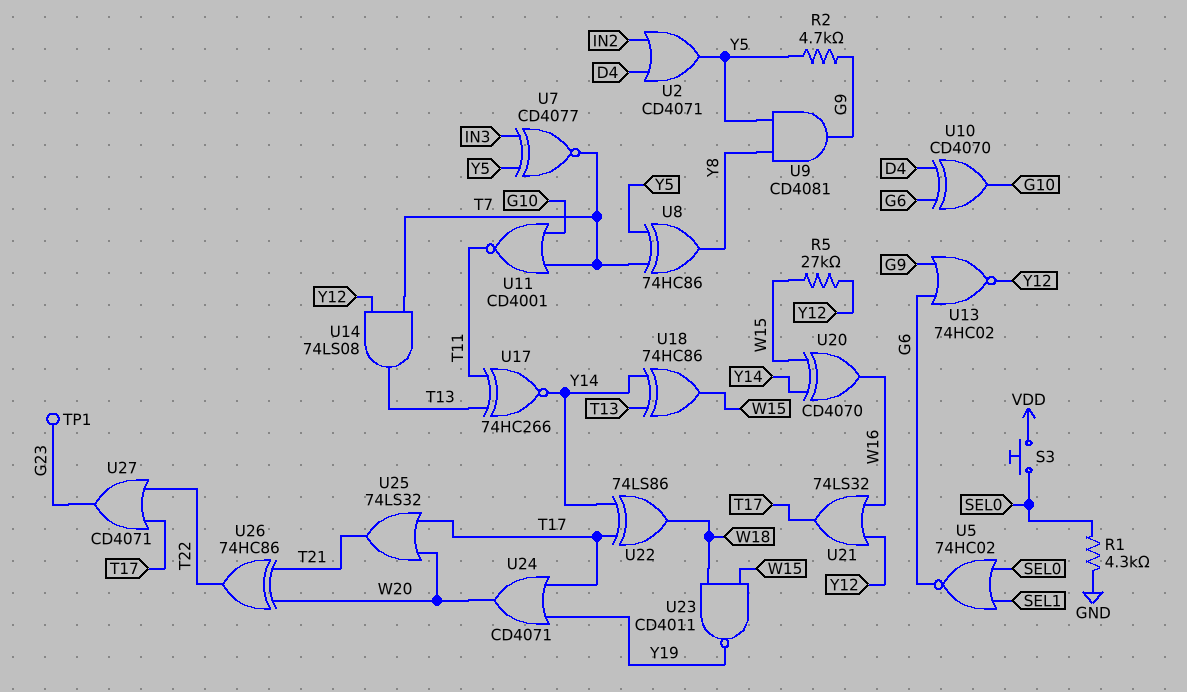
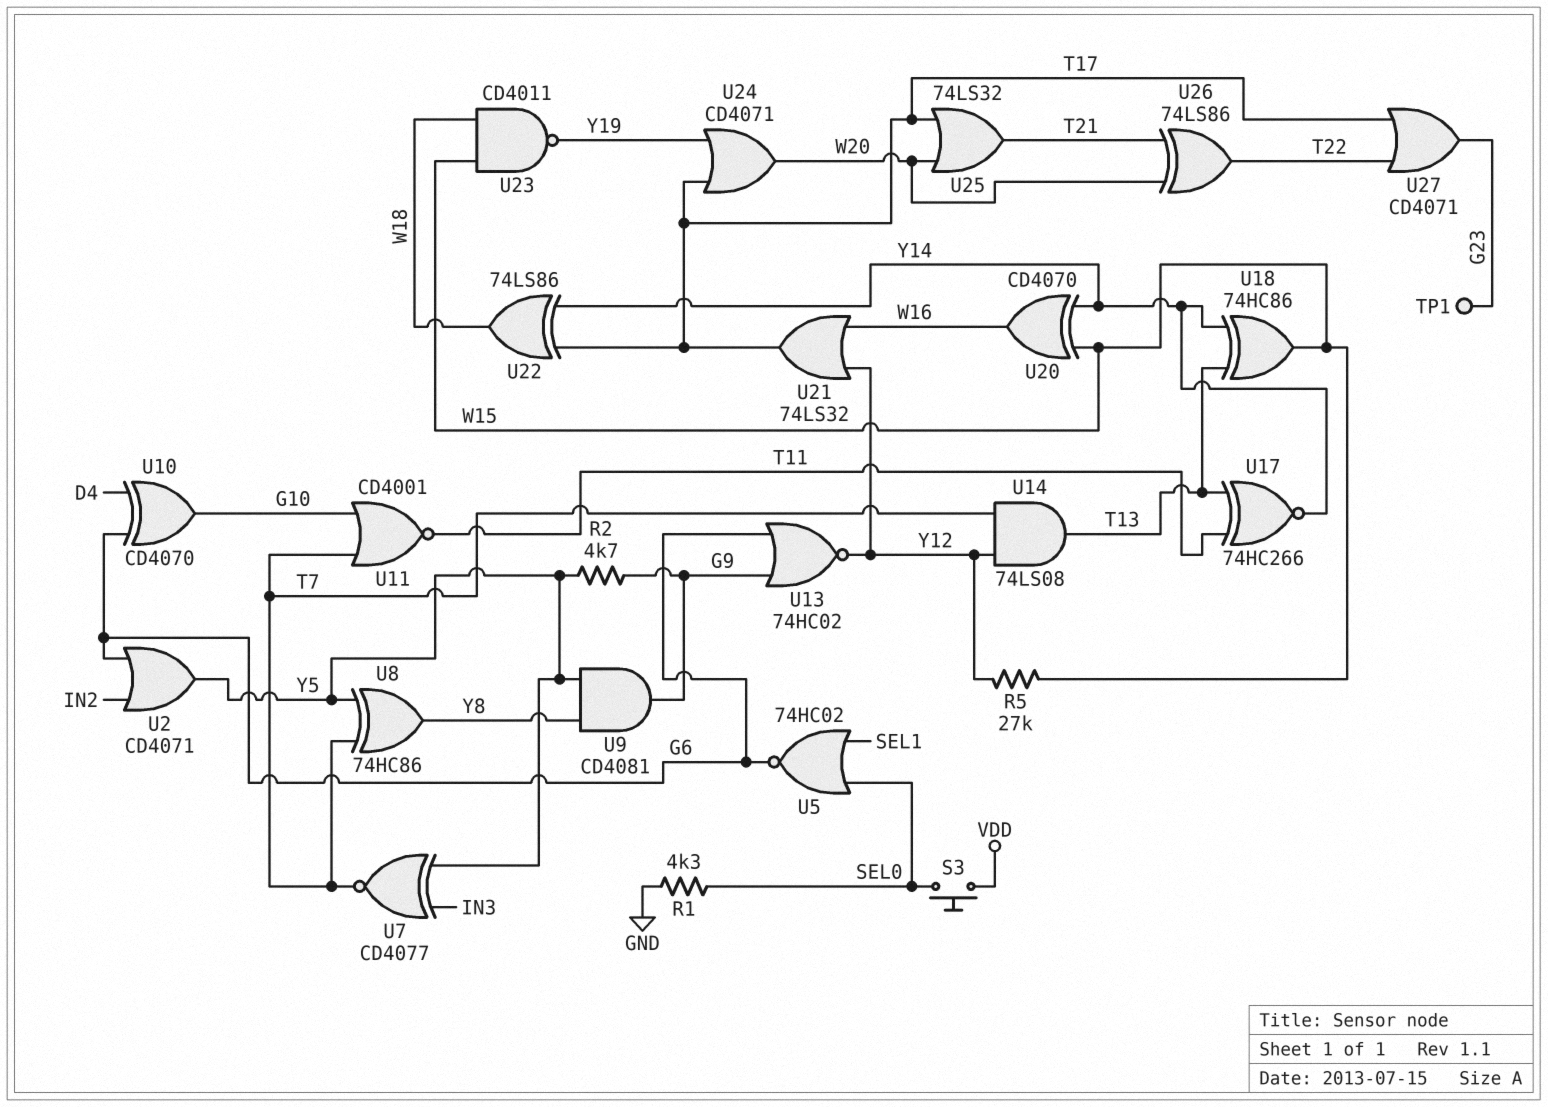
U2: OR CD4071 (in D4, in IN2, out Y5) -> OR CD4071 (in G6, in IN2, out Y5)
U26: XOR 74HC86 (in T21, in W20, out T22) -> XOR 74LS86 (in T21, in W20, out T22)

